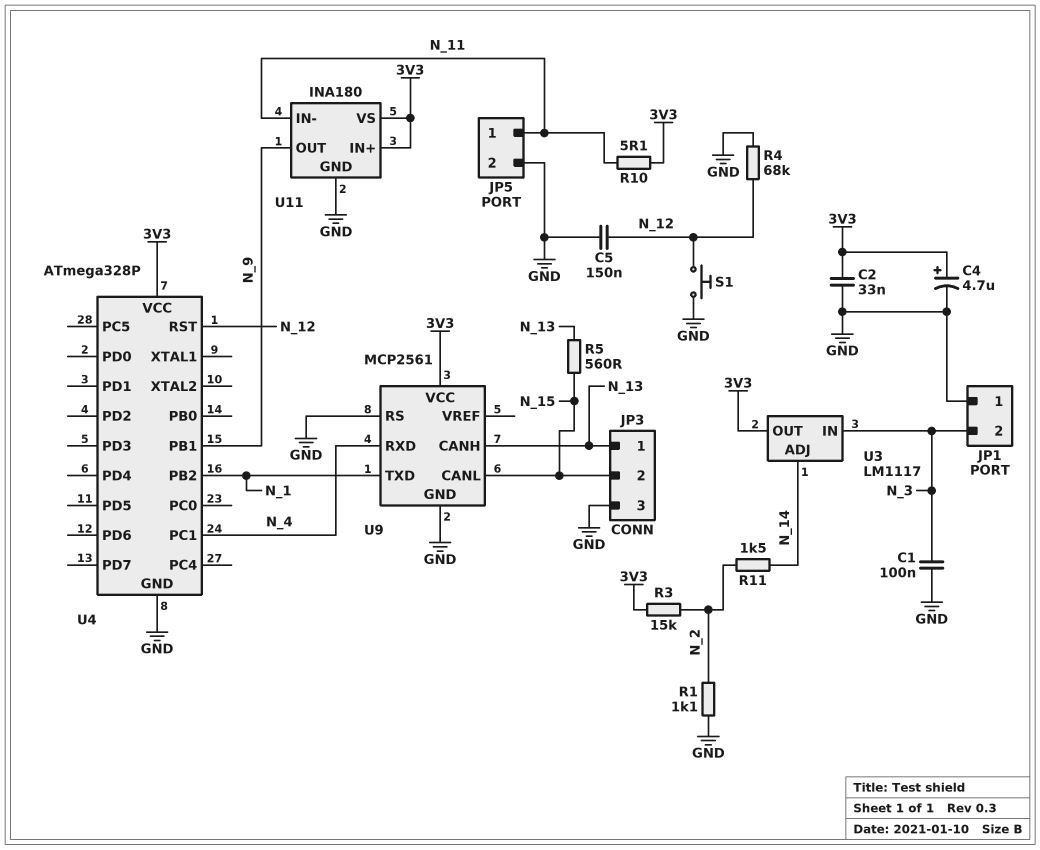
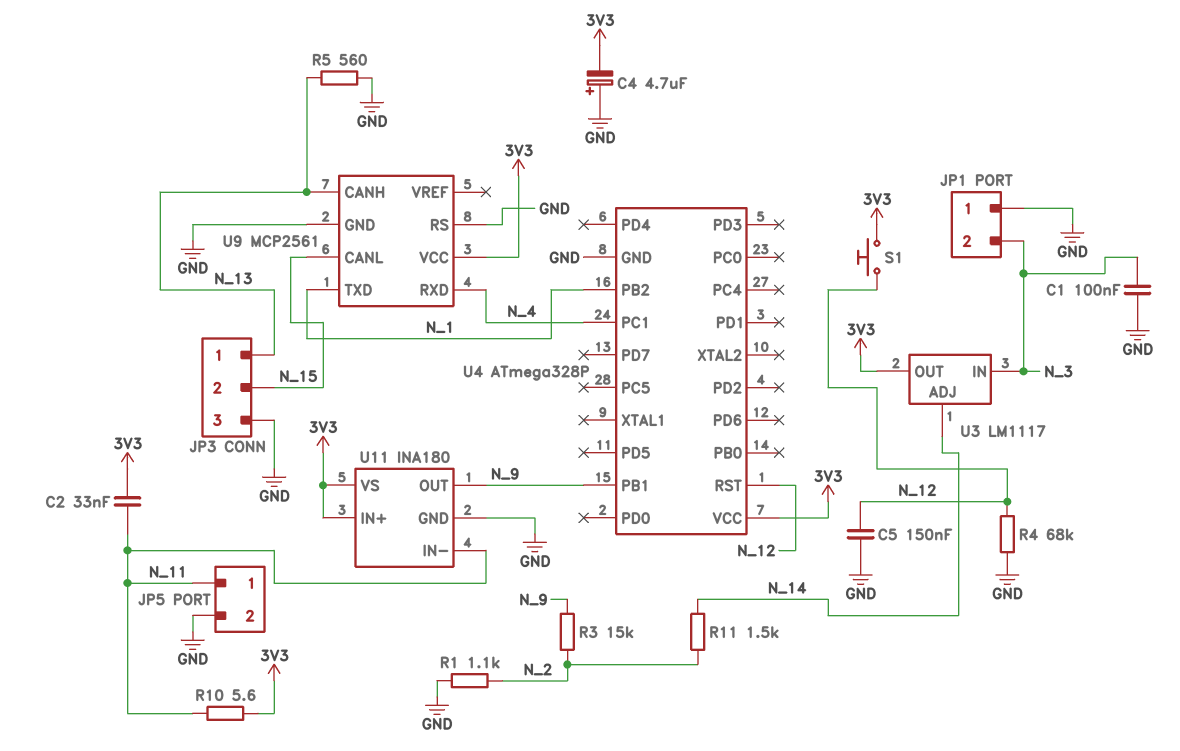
C2: 33nF (3V3, GND) -> 33nF (3V3, N_11)
C4: 4.7uF (plus 3V3, minus GND) -> 4.7uF (plus GND, minus 3V3)
R3: 15k (3V3, N_2) -> 15k (N_2, N_9)
R5: 560 (N_13, N_15) -> 560 (GND, N_13)
R10: 5.1 (3V3, N_11) -> 5.6 (3V3, N_11)
S1: button (GND, N_12) -> button (3V3, N_12)

